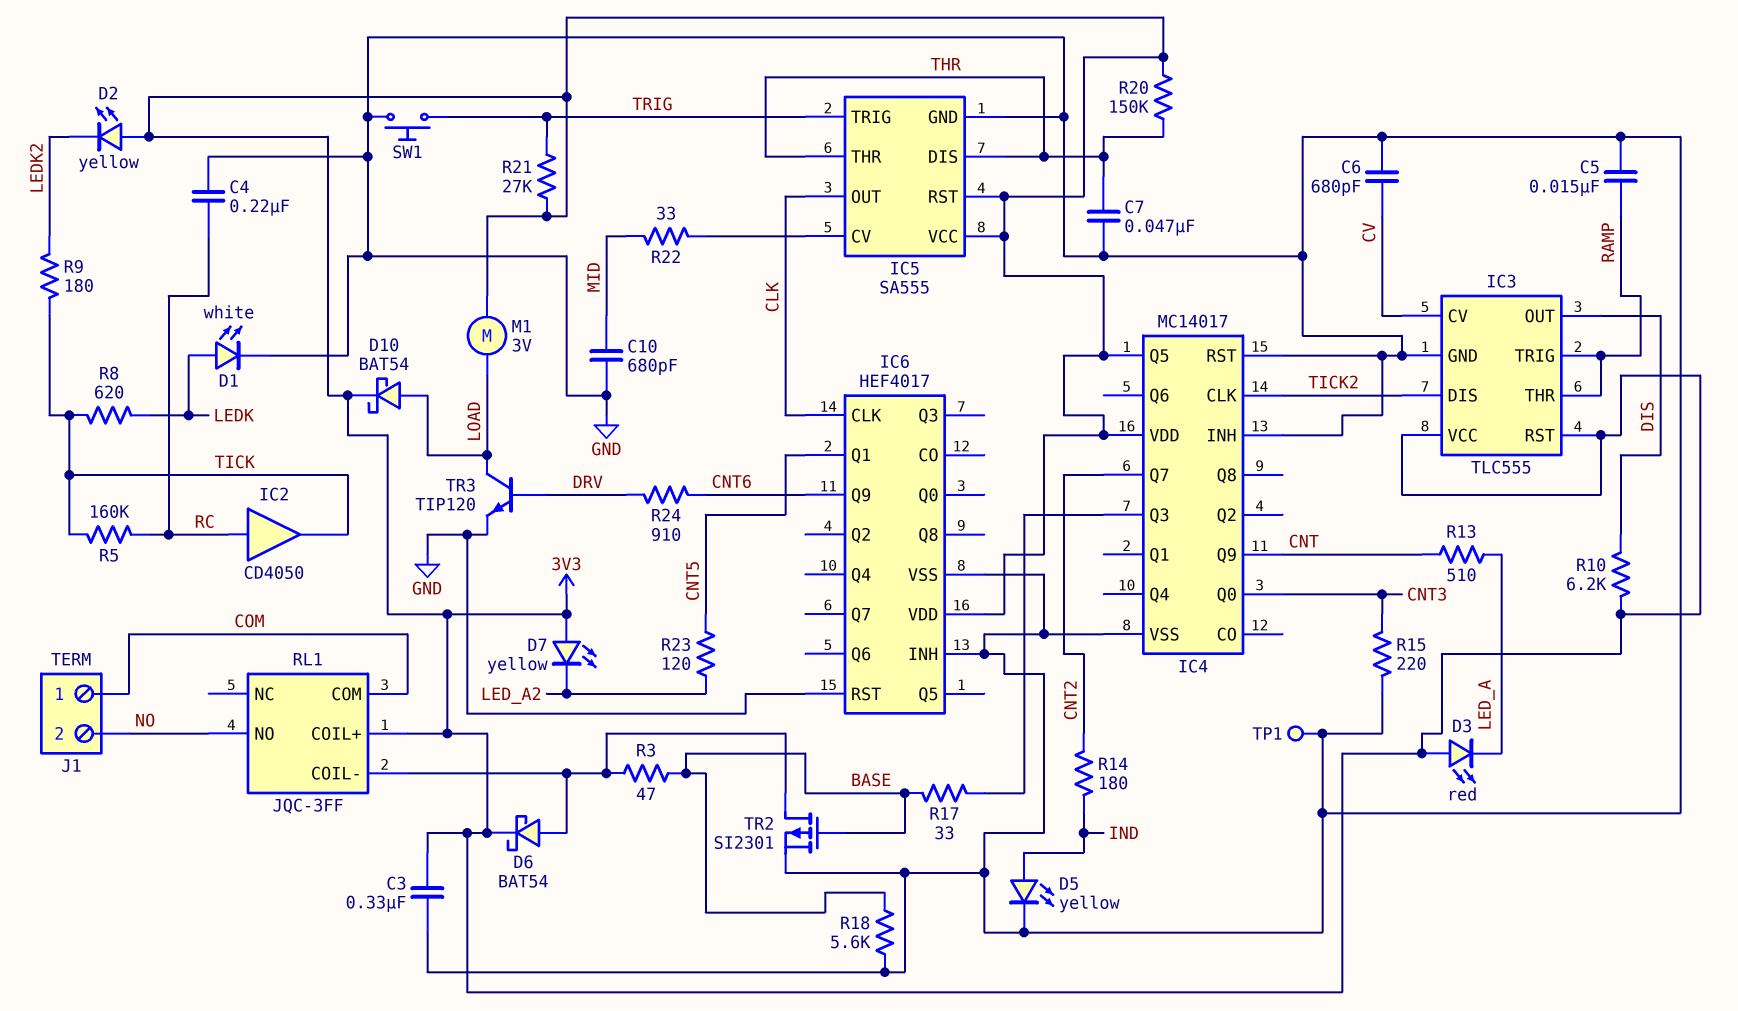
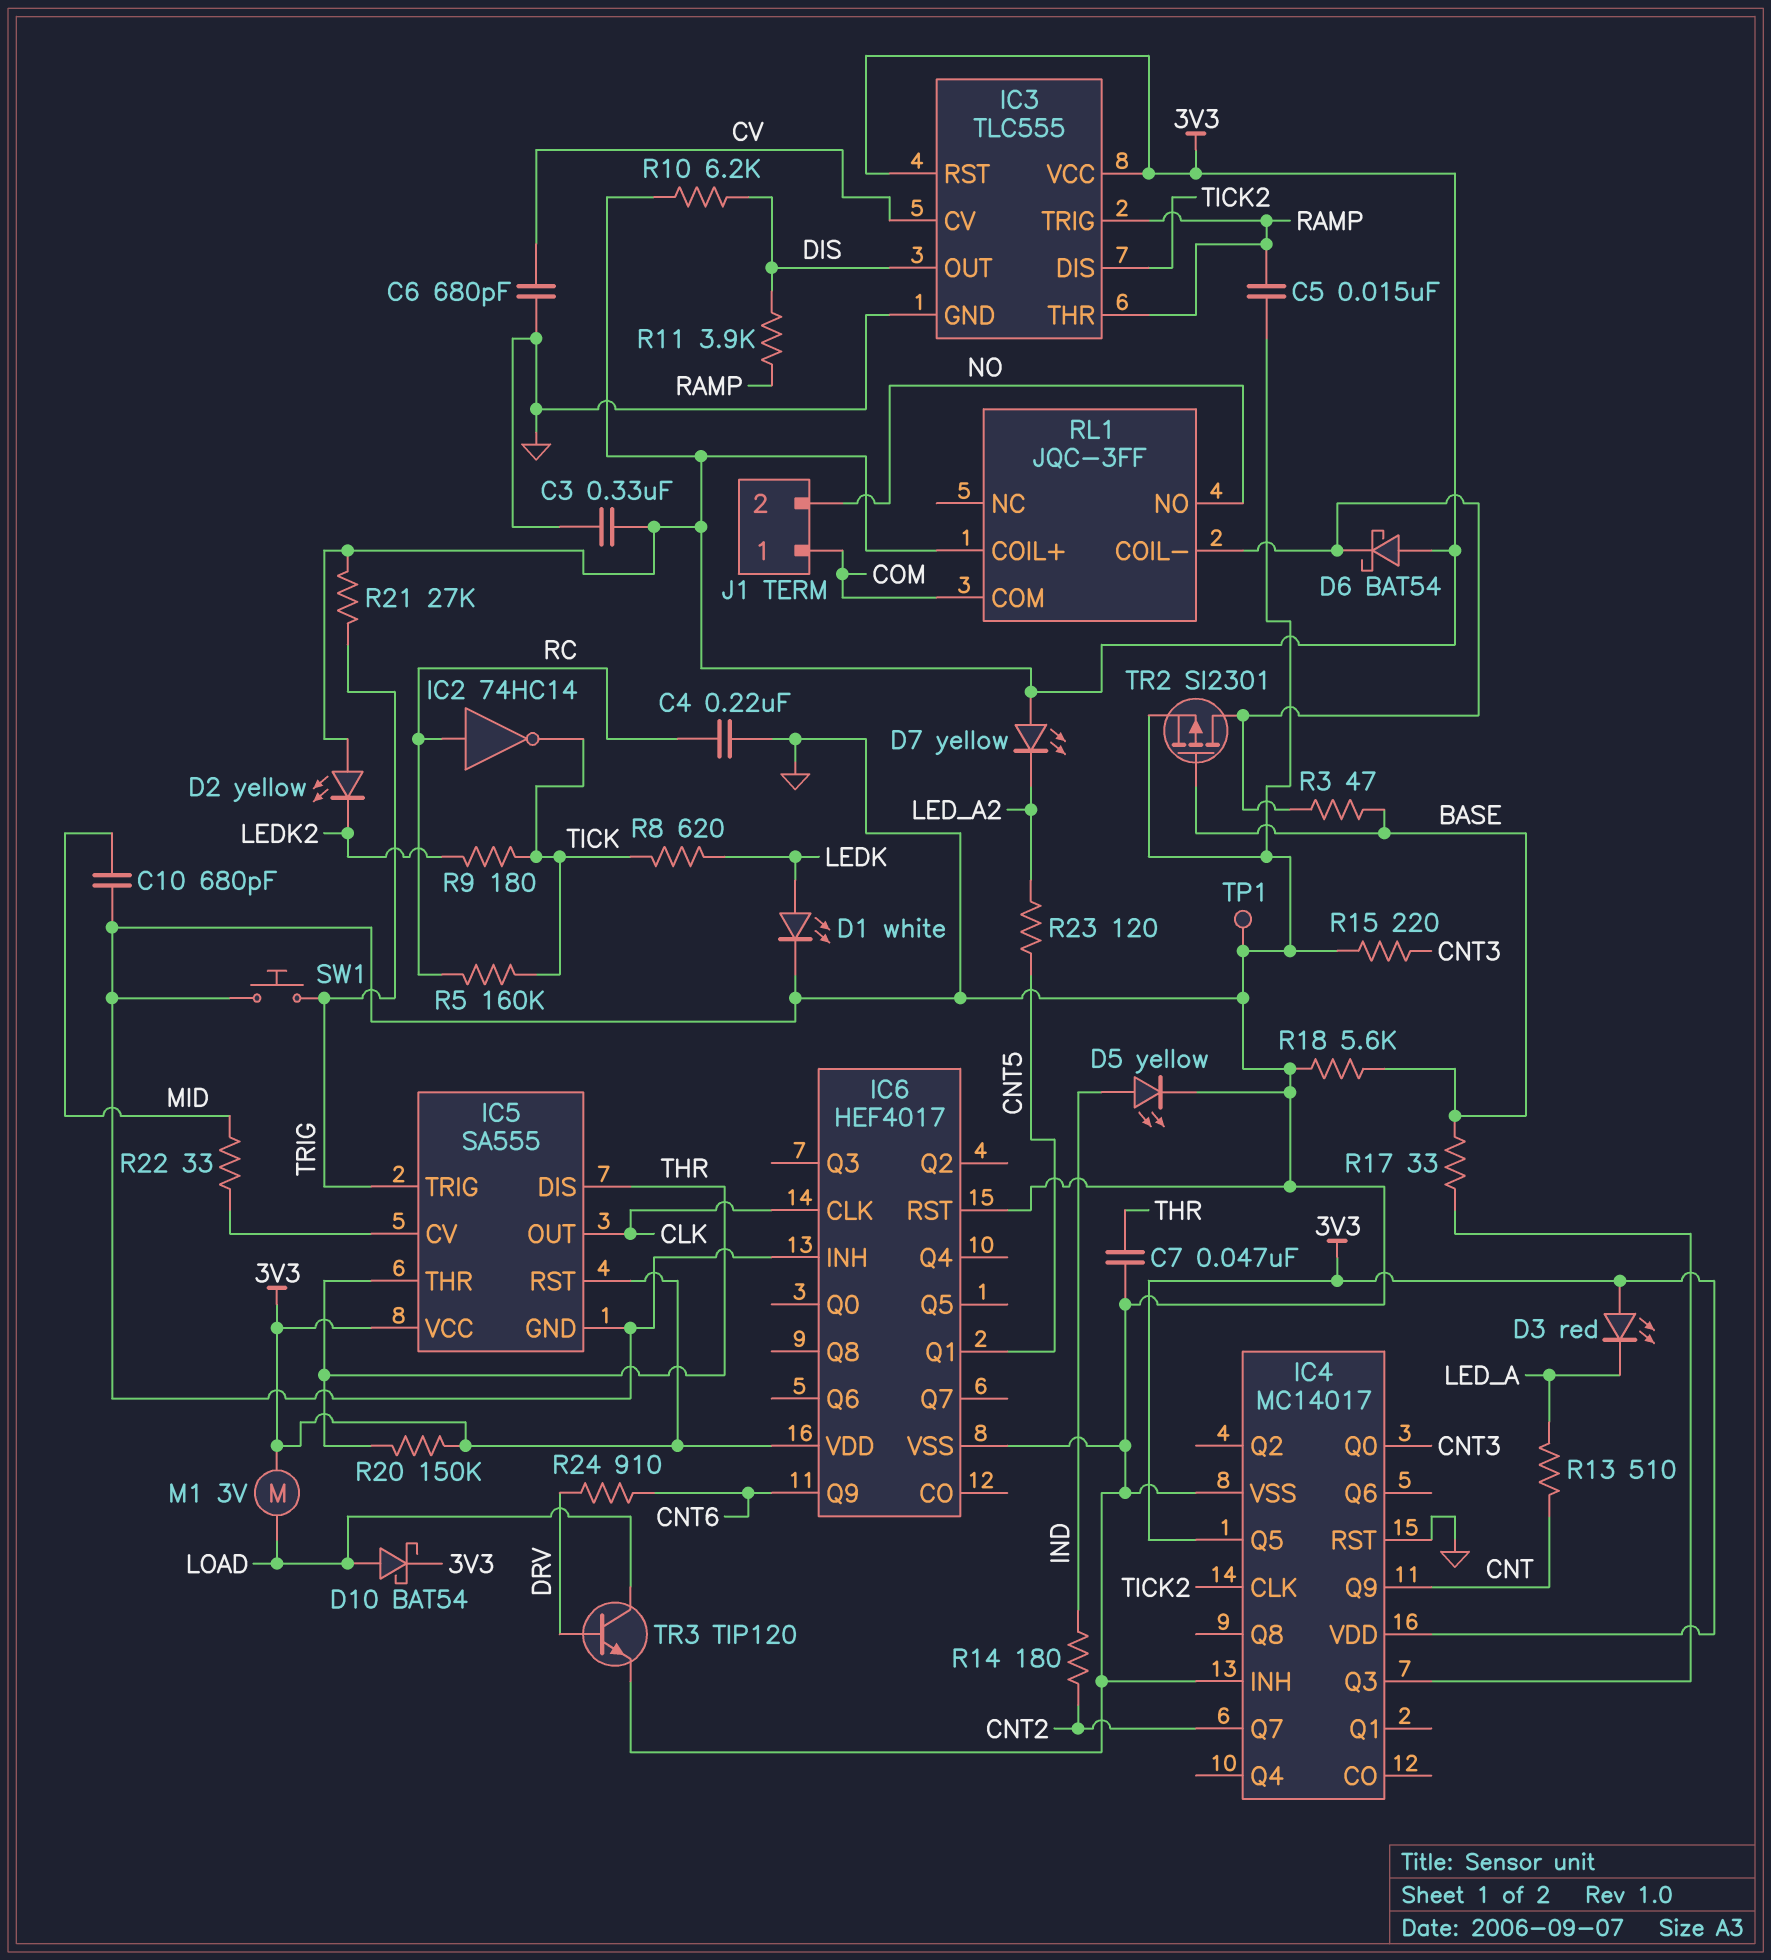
D6: schottky BAT54 (A RL1/COIL-, K 3V3) -> schottky BAT54 (A 3V3, K RL1/COIL-)
IC2: buffer CD4050 (in RC, out TICK) -> NOT 74HC14 (in RC, out TICK)
R11: none -> 3.9k (DIS, RAMP)

